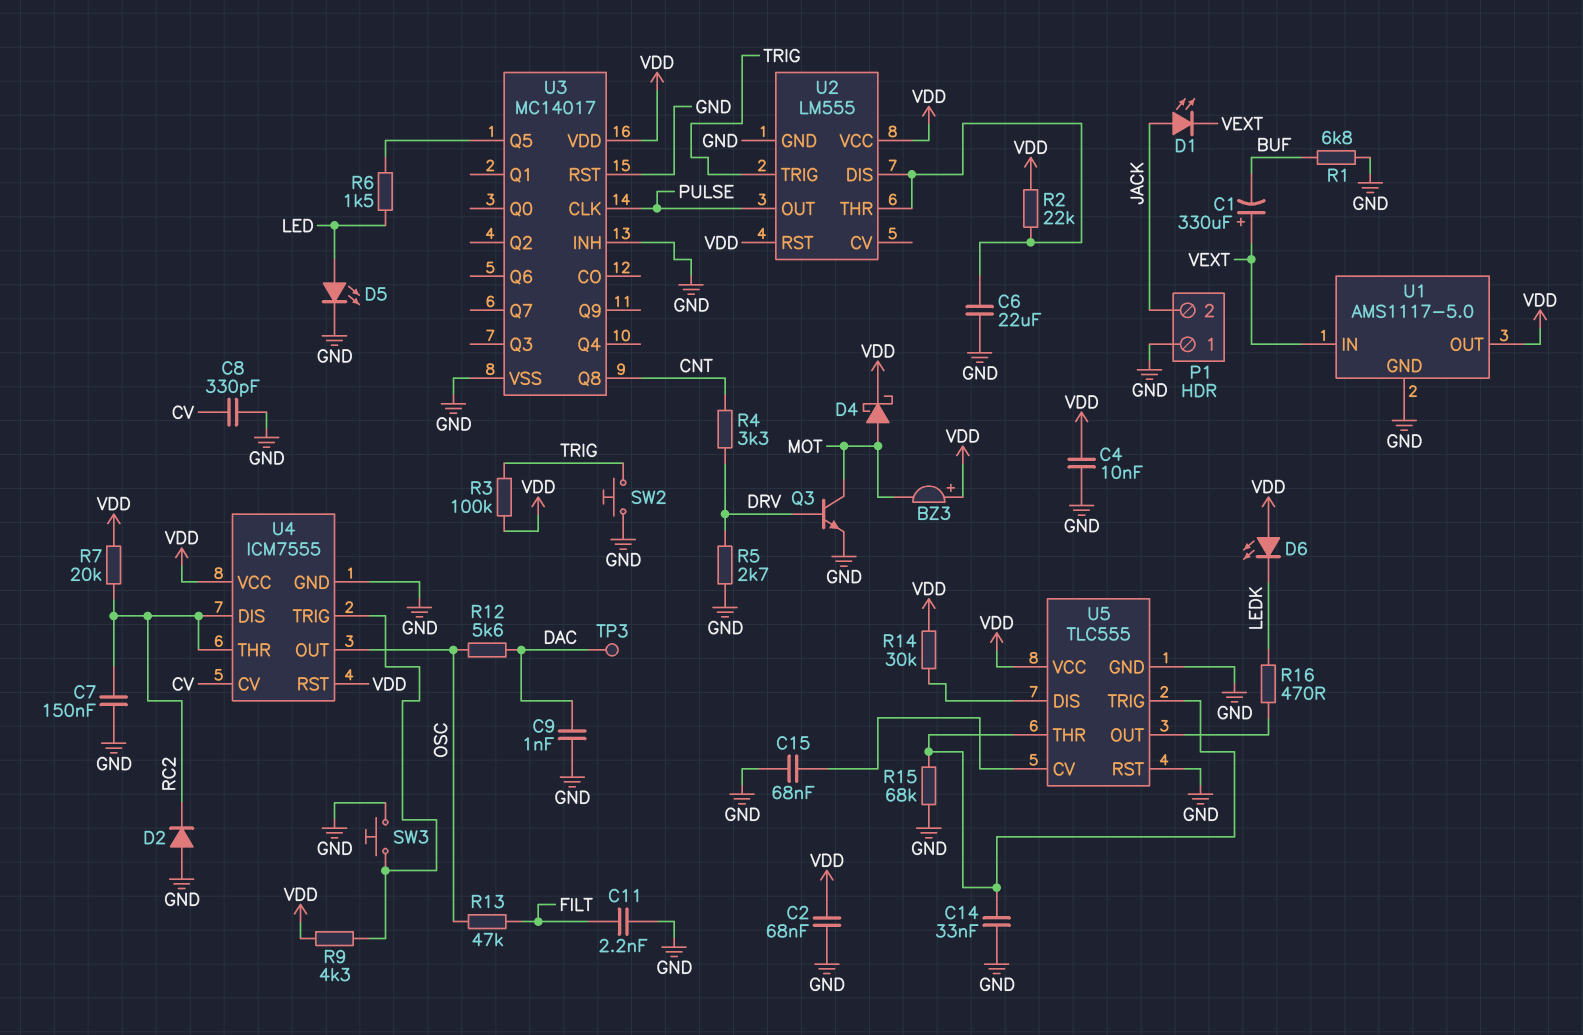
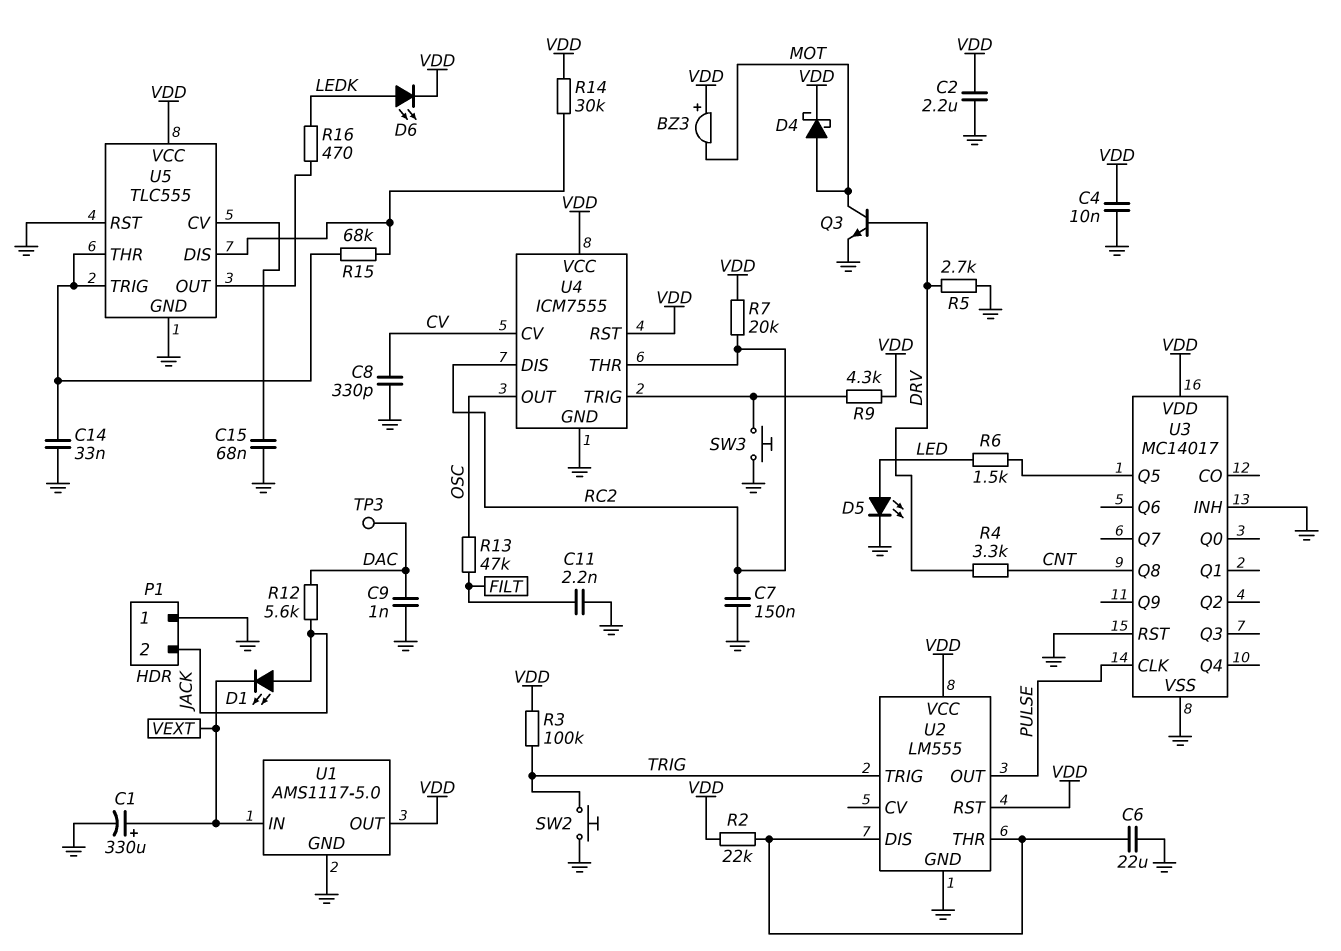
C1: 330uF (plus VEXT, minus BUF) -> 330uF (plus VEXT, minus GND)
C2: 68nF (GND, VDD) -> 2.2uF (GND, VDD)
D2: diode (A GND, K RC2) -> none
D6: LED (A VDD, K LEDK) -> LED (A LEDK, K VDD)
R1: 6.8k (BUF, GND) -> none
R12: 5.6k (DAC, OSC) -> 5.6k (DAC, JACK)
R15: 68k (GND, U5/THR) -> 68k (U5/DIS, U5/THR)

